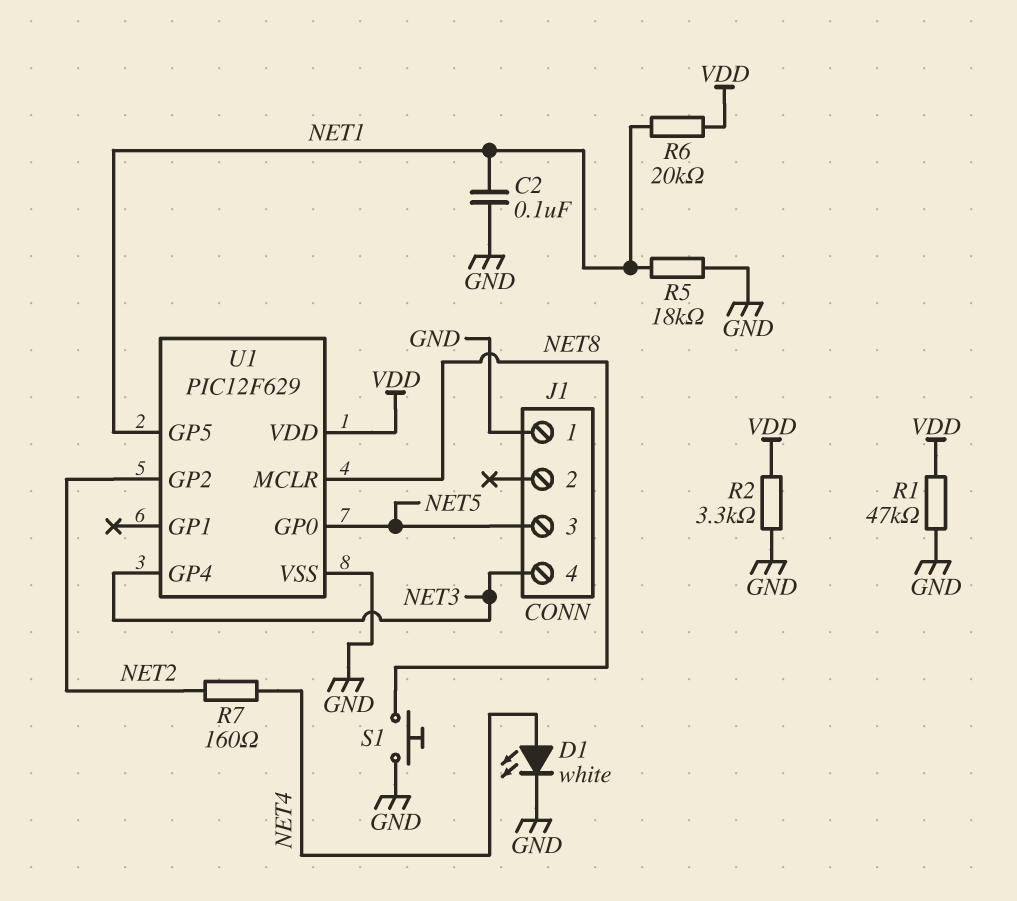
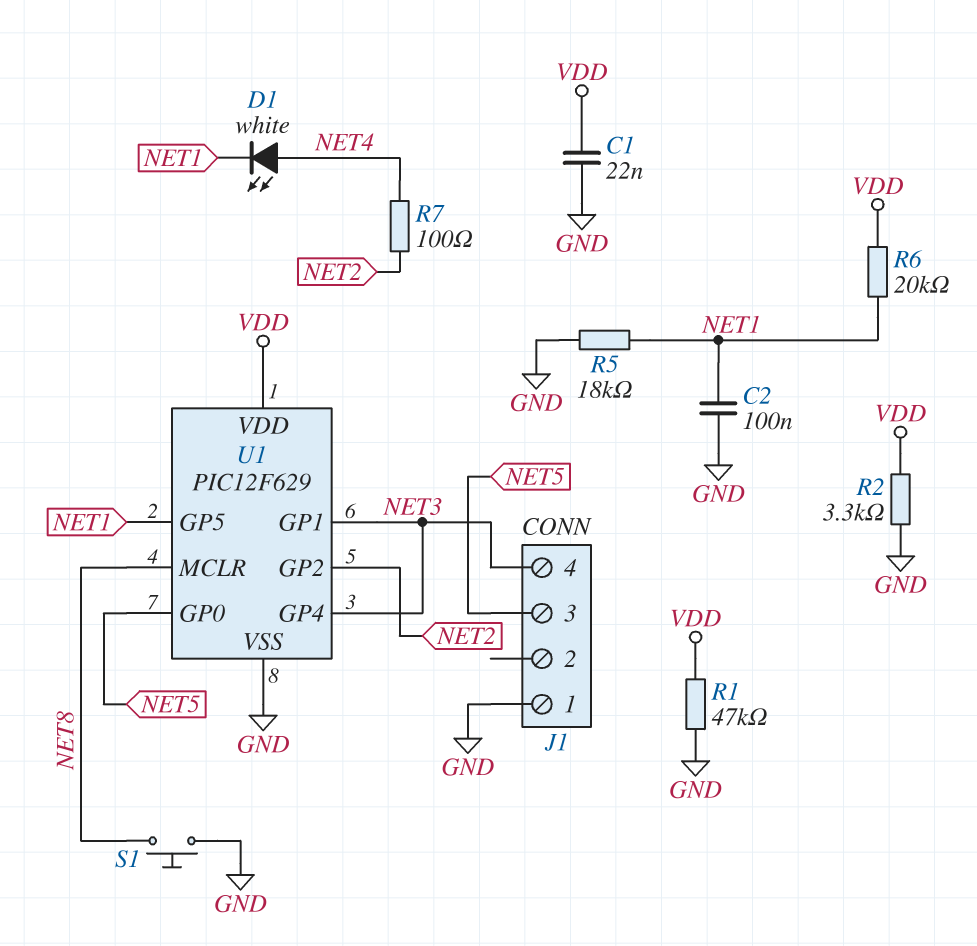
C1: none -> 22nF (GND, VDD)
D1: LED white (A NET4, K GND) -> LED white (A NET4, K NET1)
R7: 160 (NET2, NET4) -> 100 (NET2, NET4)
U1 pin GP1: none -> NET3

